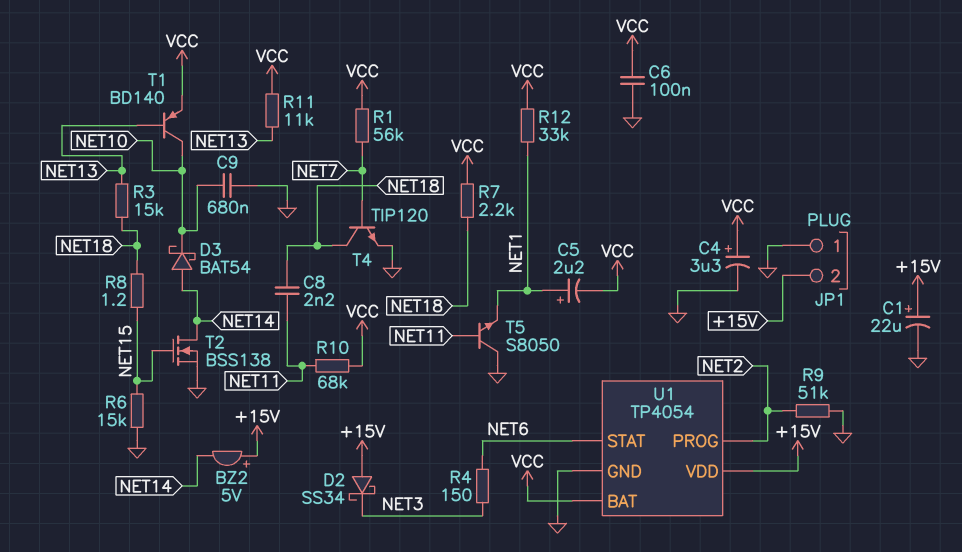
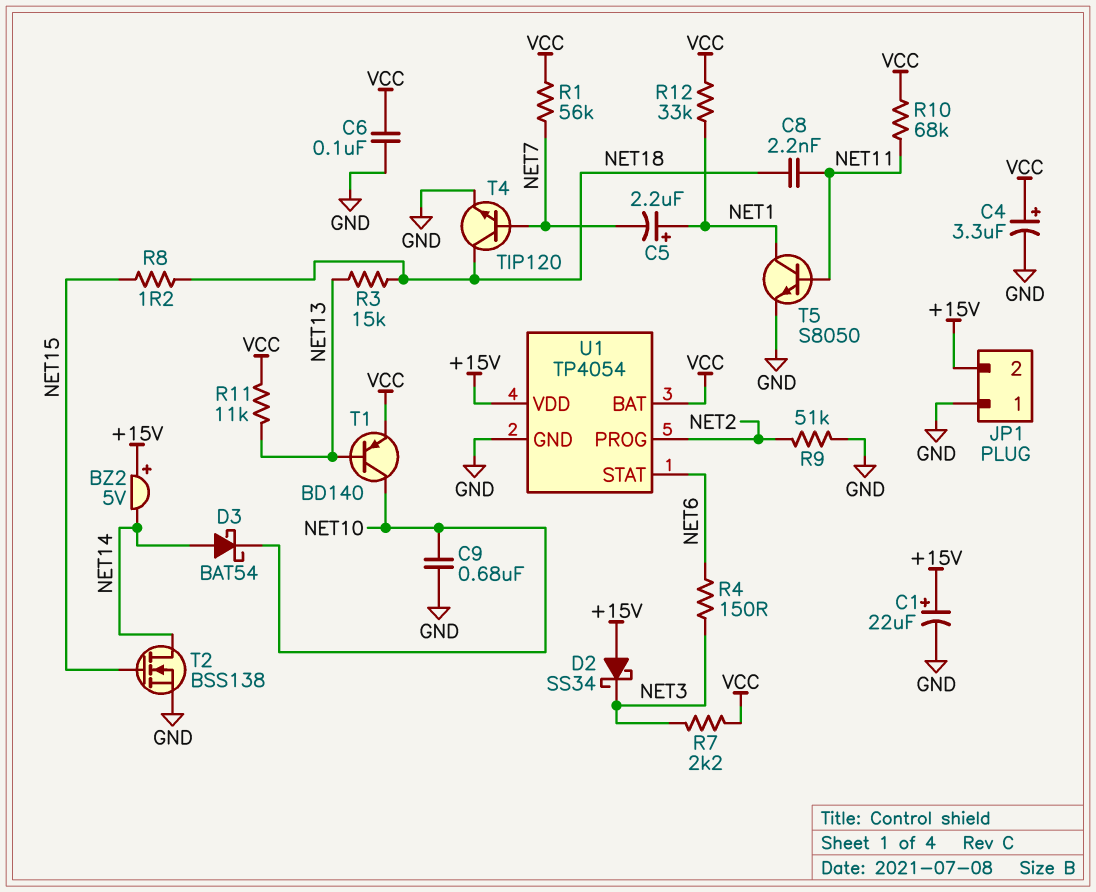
C5: 2.2uF (plus NET1, minus VCC) -> 2.2uF (plus NET1, minus NET7)
R6: 15k (GND, NET15) -> none
R7: 2.2k (NET18, VCC) -> 2.2k (NET3, VCC)
T5: NPN S8050 (B NET11, C GND, E NET1) -> NPN S8050 (B NET11, C NET1, E GND)

